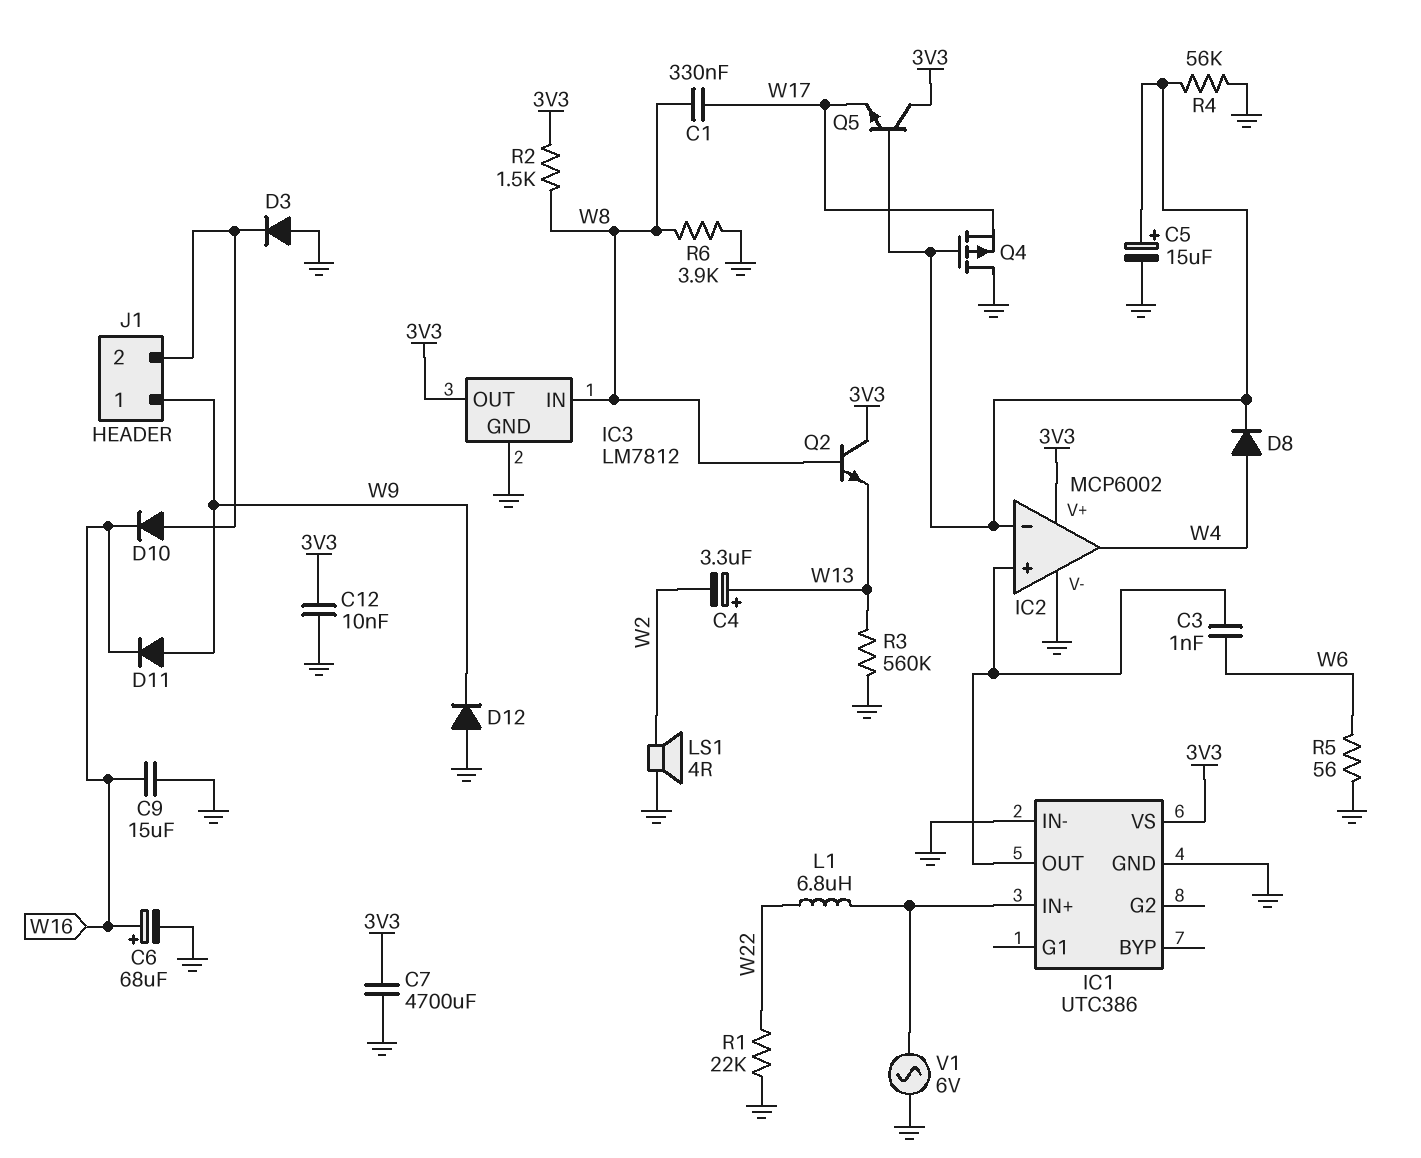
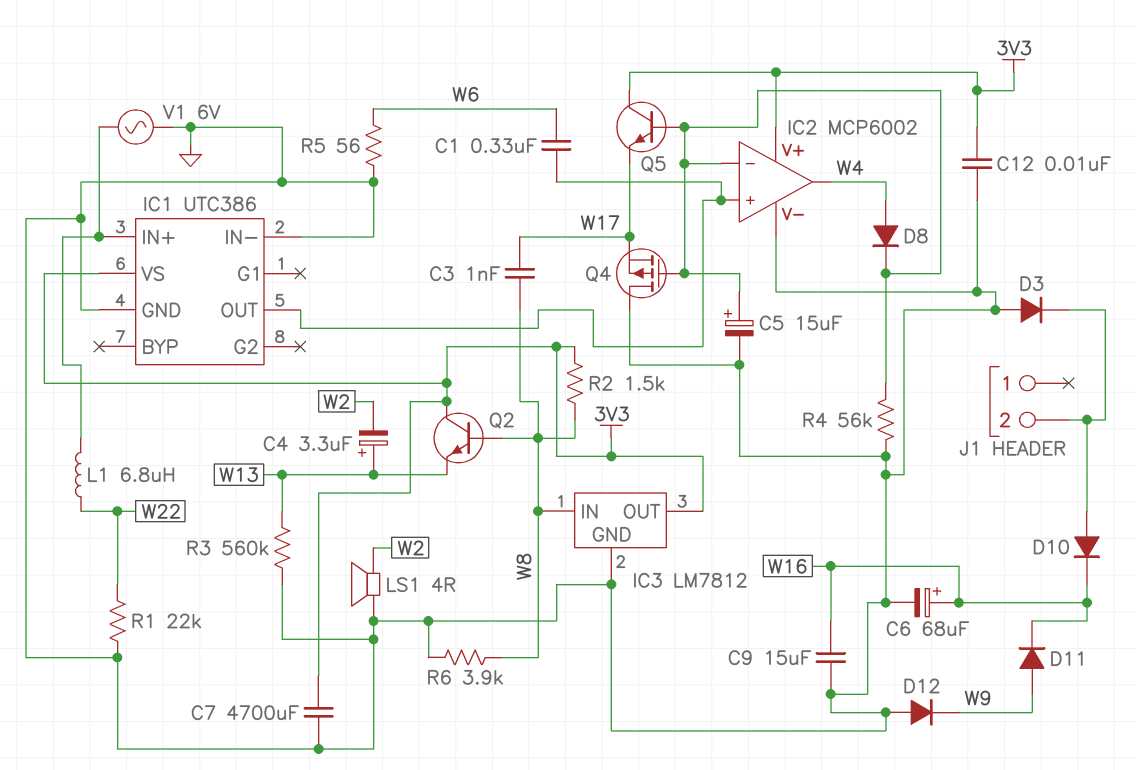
C1: 330nF (W8, W17) -> 330nF (IC1/OUT, W6)
C3: 1nF (IC1/OUT, W6) -> 1nF (W8, W17)
J1 pin 1: W9 -> none

